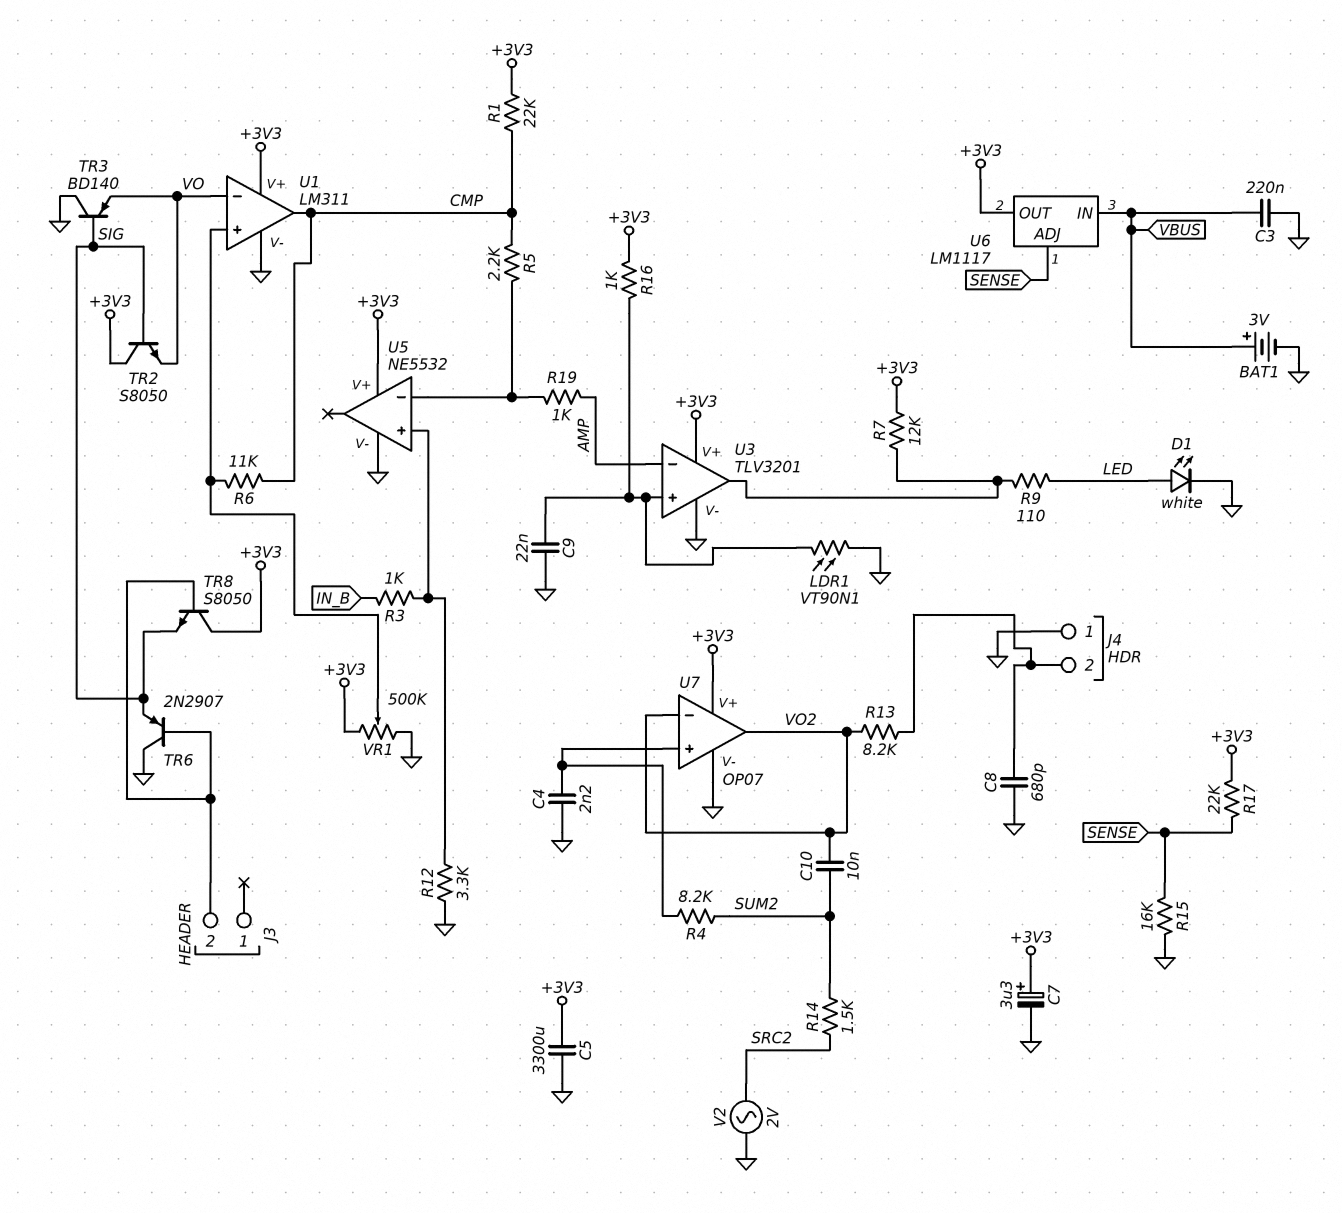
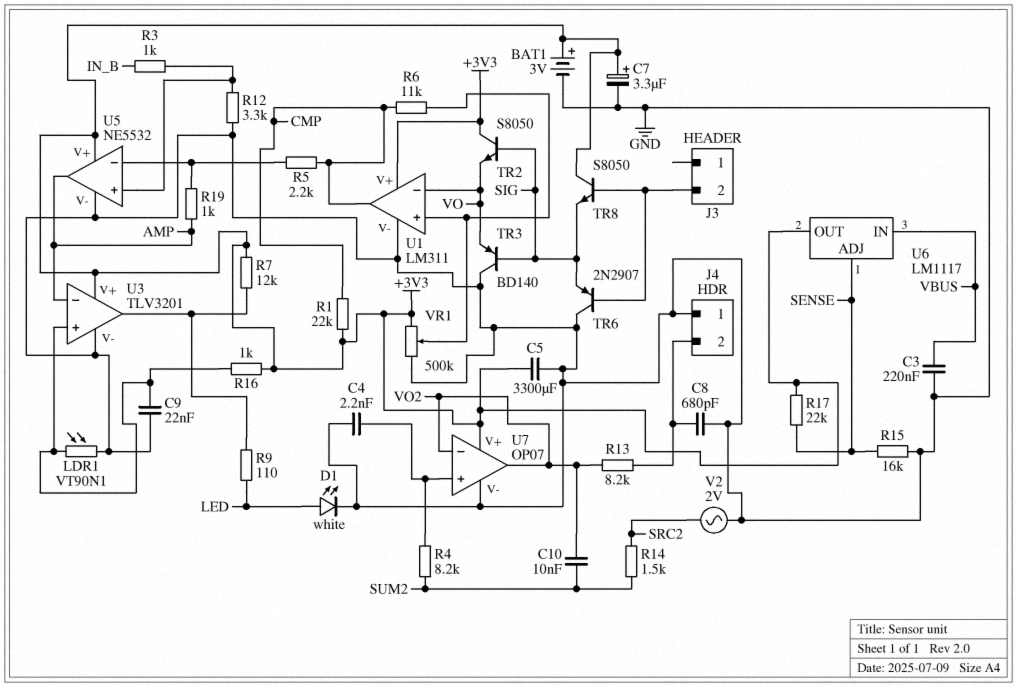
BAT1: 3V (plus VBUS, minus GND) -> 3V (plus +3V3, minus GND)
U5 pin out: none -> AMP

